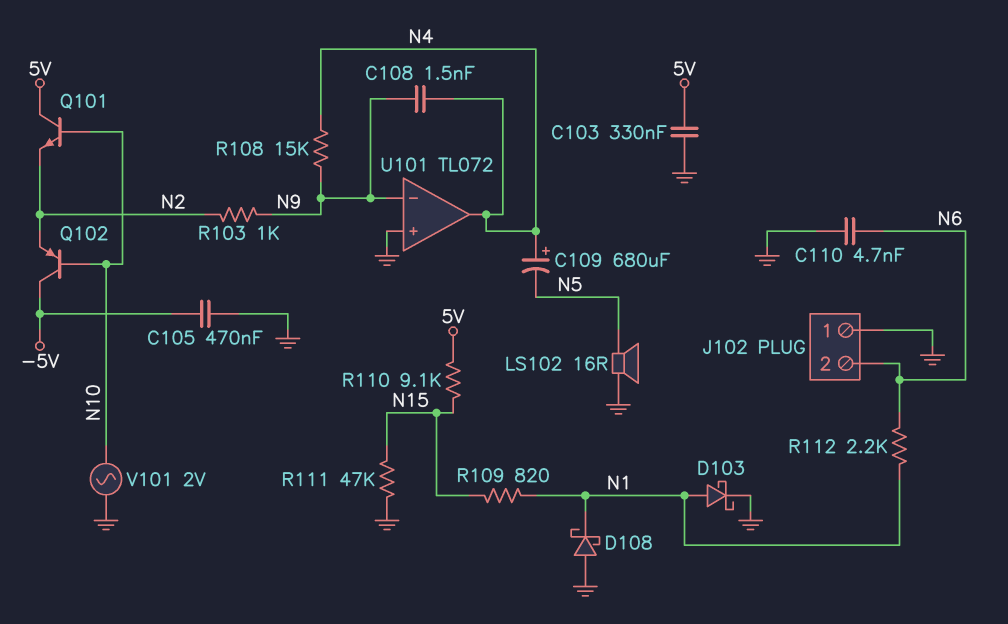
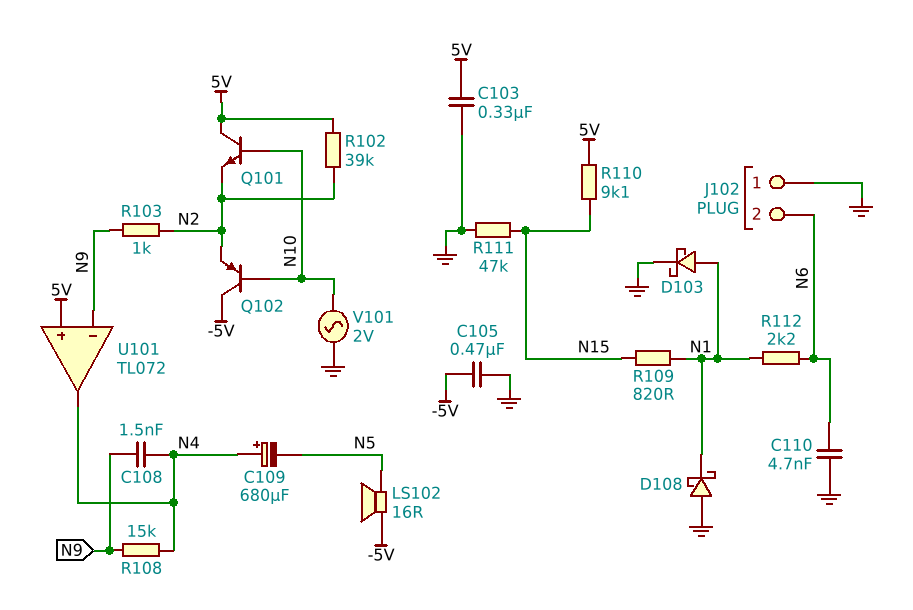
LS102: speaker 16R (GND, N5) -> speaker 16R (-5V, N5)
R102: none -> 39k (5V, N2)
U101 pin in+: GND -> 5V

